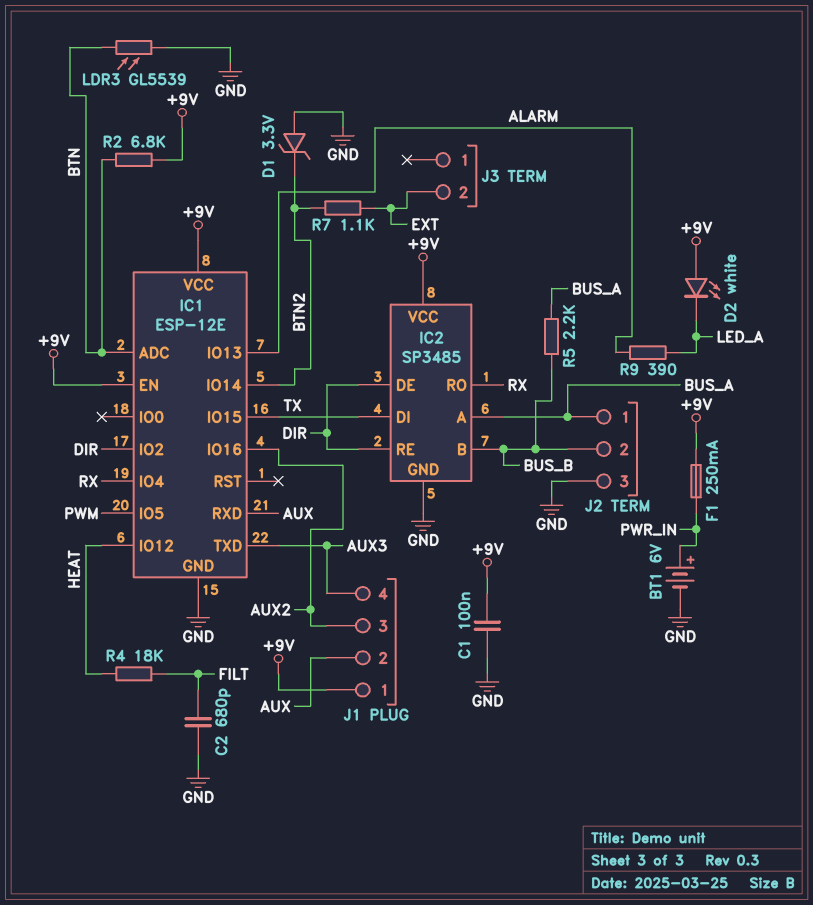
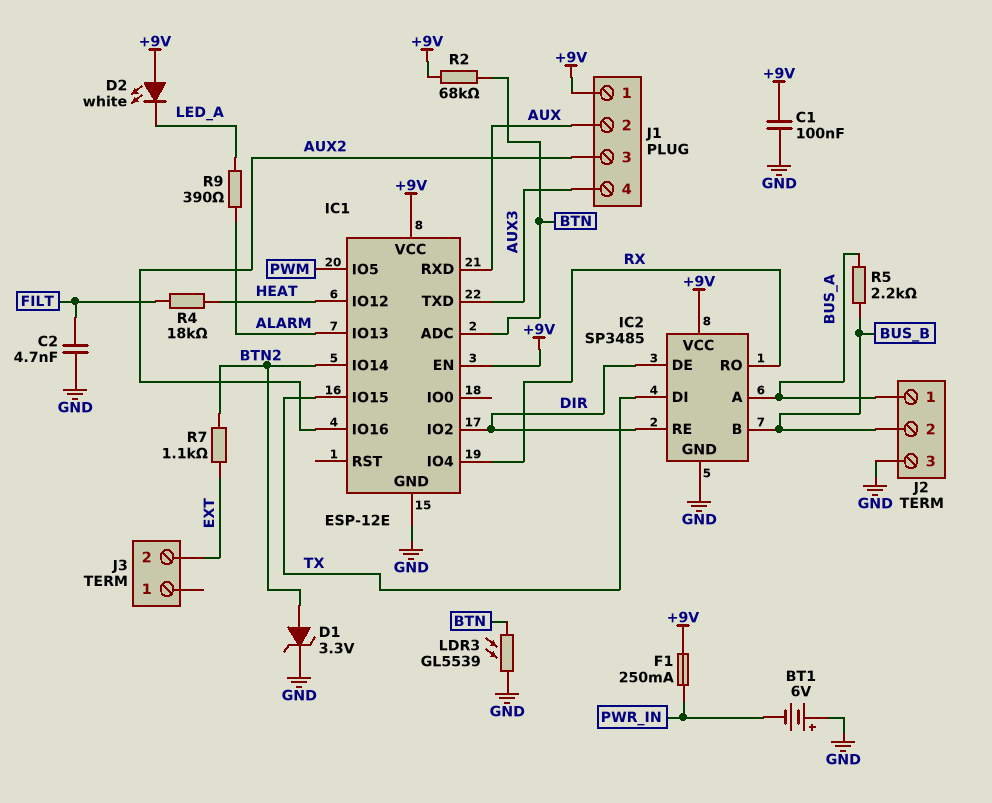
BT1: 6V (plus PWR_IN, minus GND) -> 6V (plus GND, minus PWR_IN)
C2: 680pF (FILT, GND) -> 4.7nF (FILT, GND)
D1: zener 3.3V (A GND, K BTN2) -> zener 3.3V (A BTN2, K GND)
R2: 6.8k (+9V, BTN) -> 68k (+9V, BTN)

